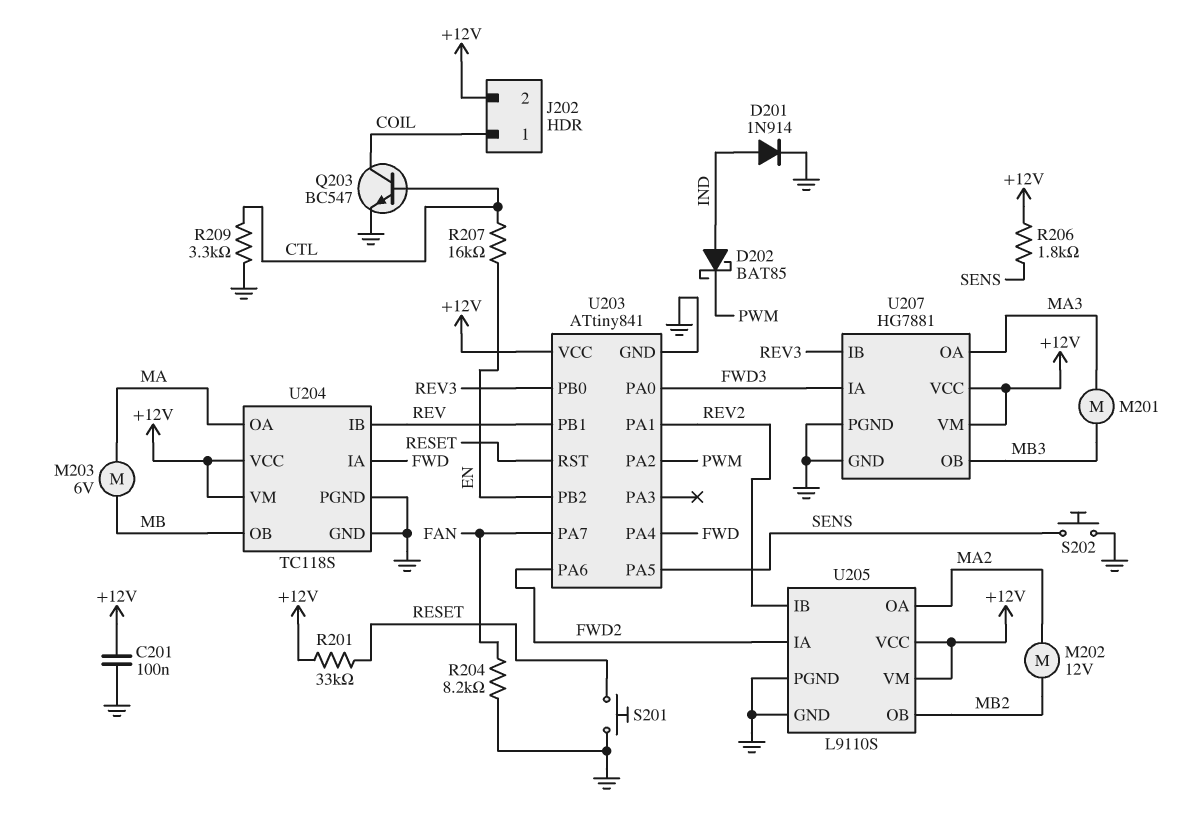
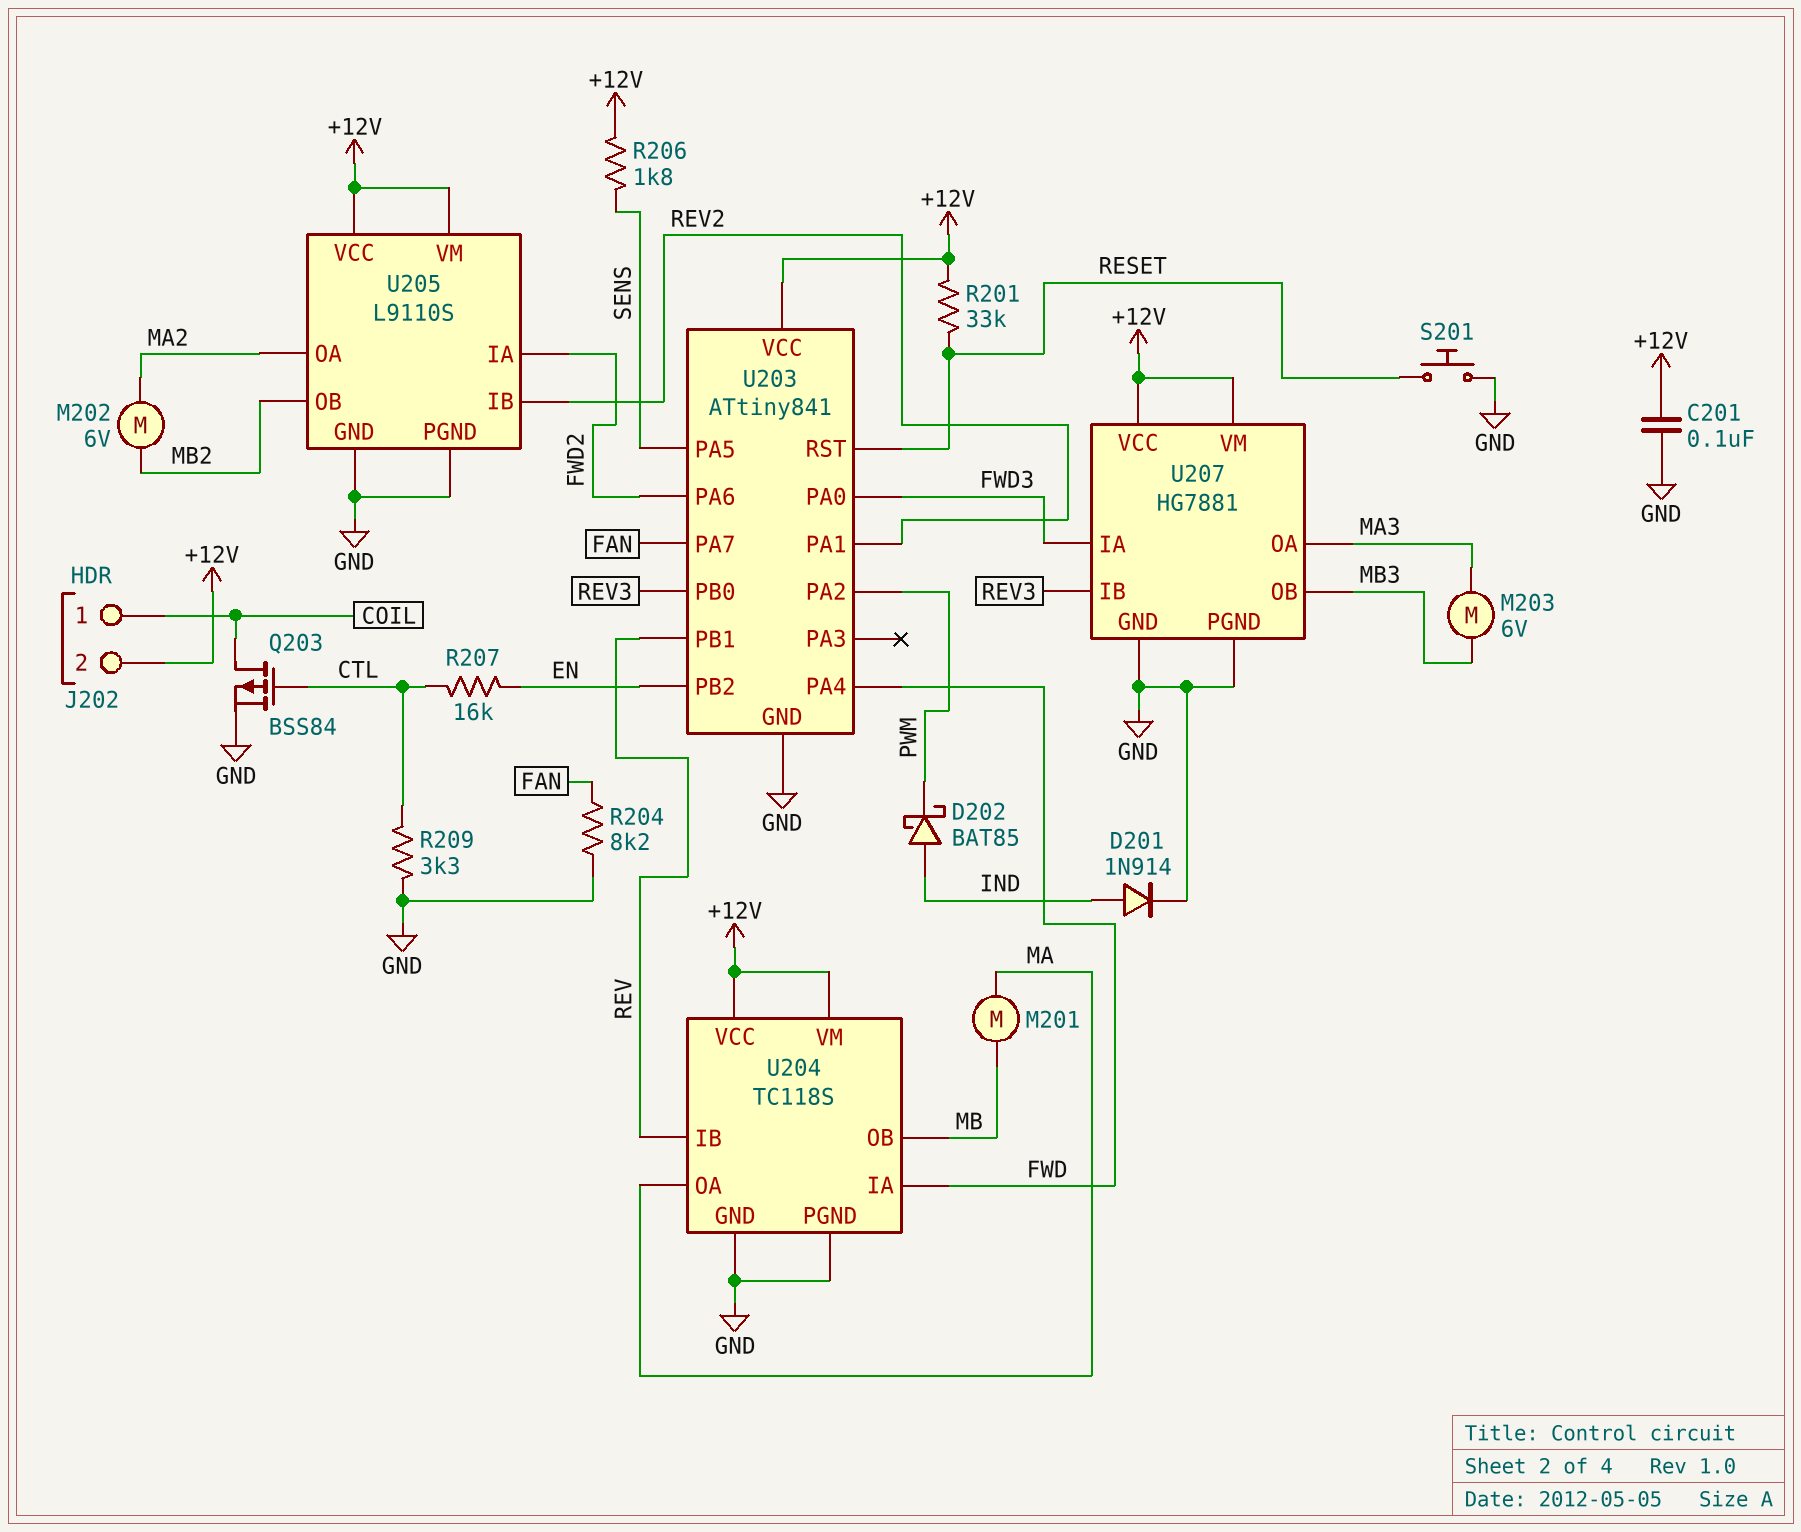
M201: motor (MA3, MB3) -> motor (MA, MB)
M202: motor 12V (MA2, MB2) -> motor 6V (MA2, MB2)
M203: motor 6V (MA, MB) -> motor 6V (MA3, MB3)
Q203: NPN BC547 (B CTL, C COIL, E GND) -> PMOS BSS84 (G CTL, D COIL, S GND)
S202: button (GND, SENS) -> none

